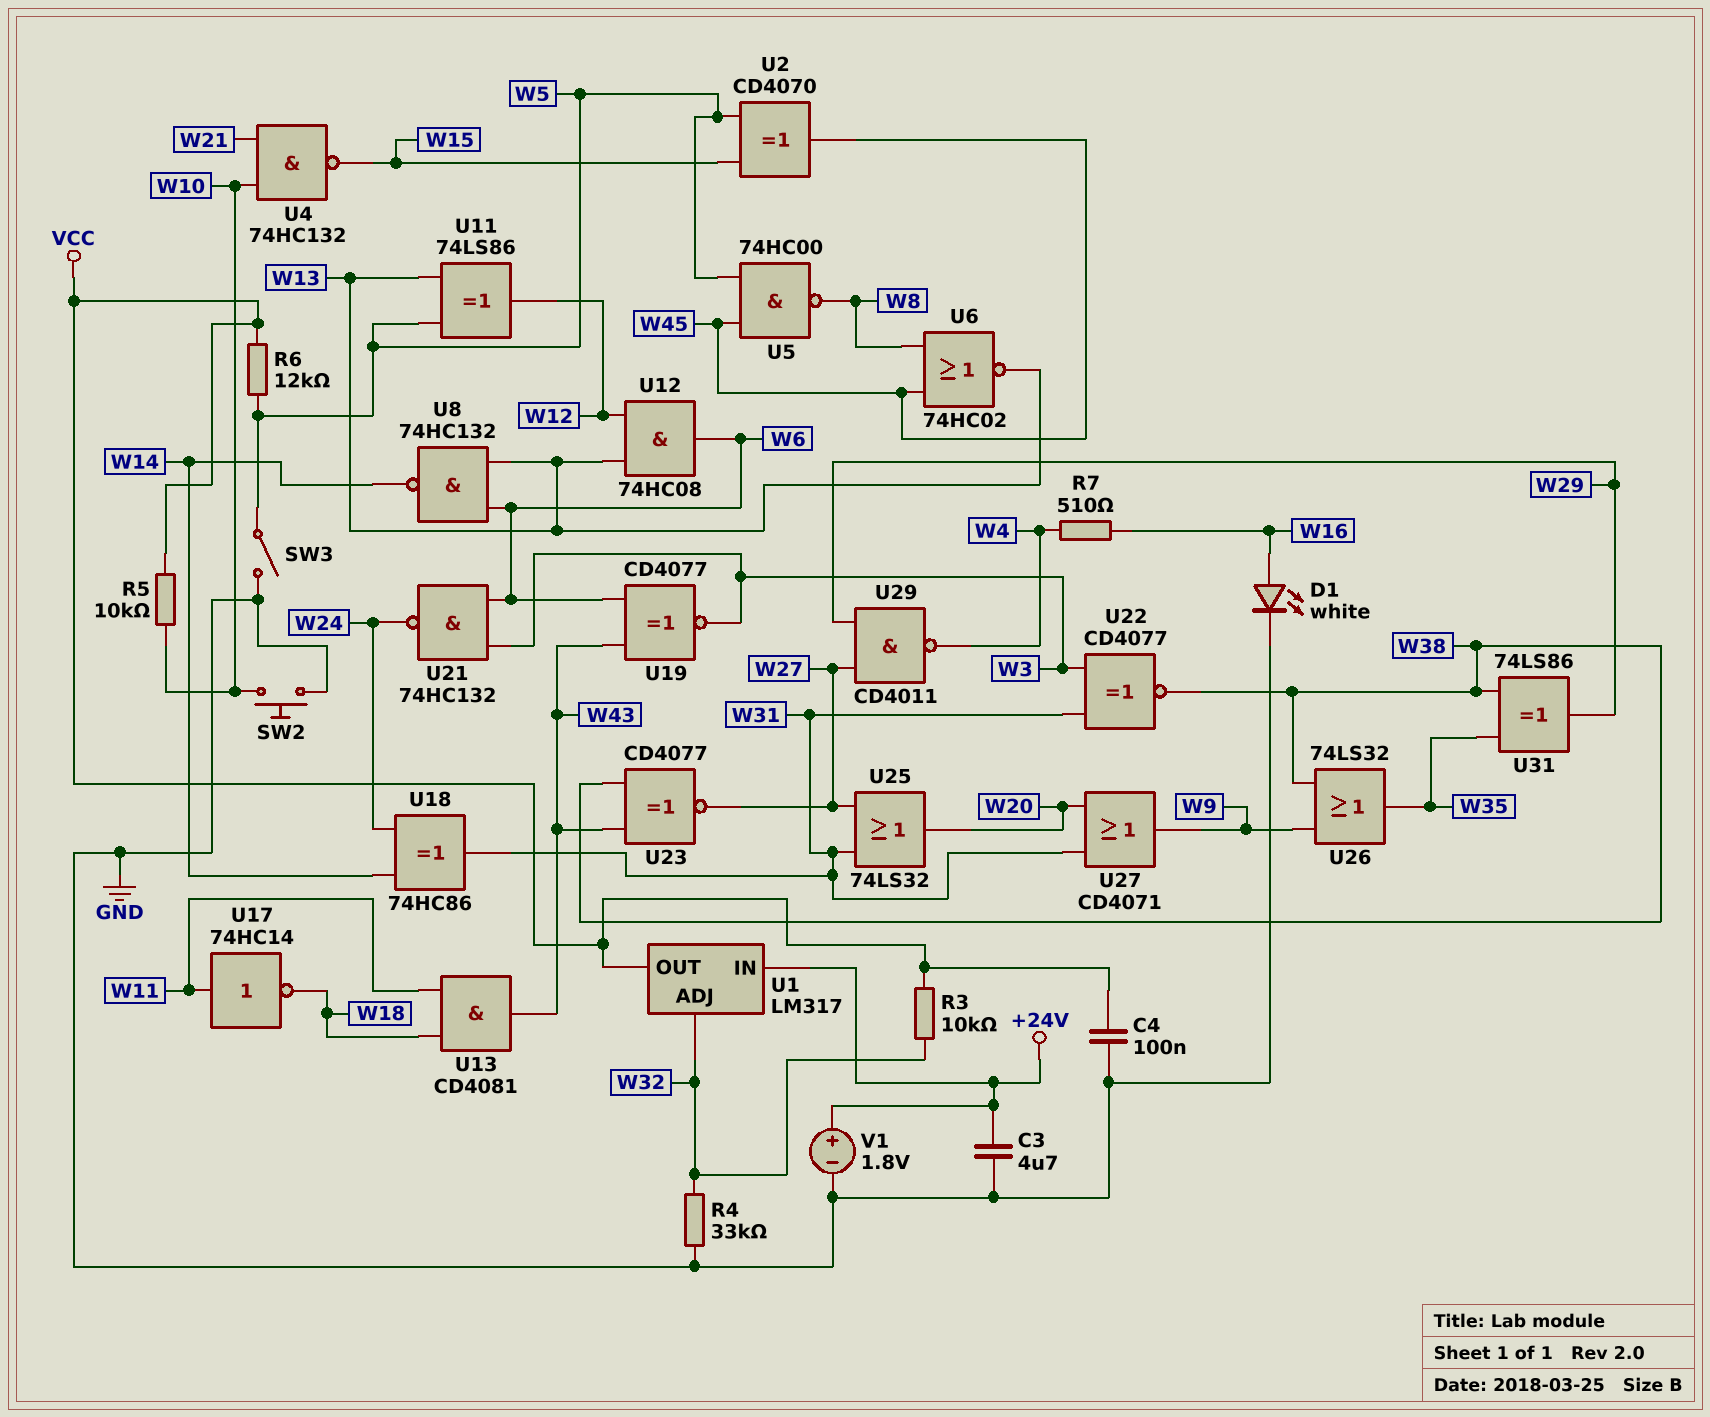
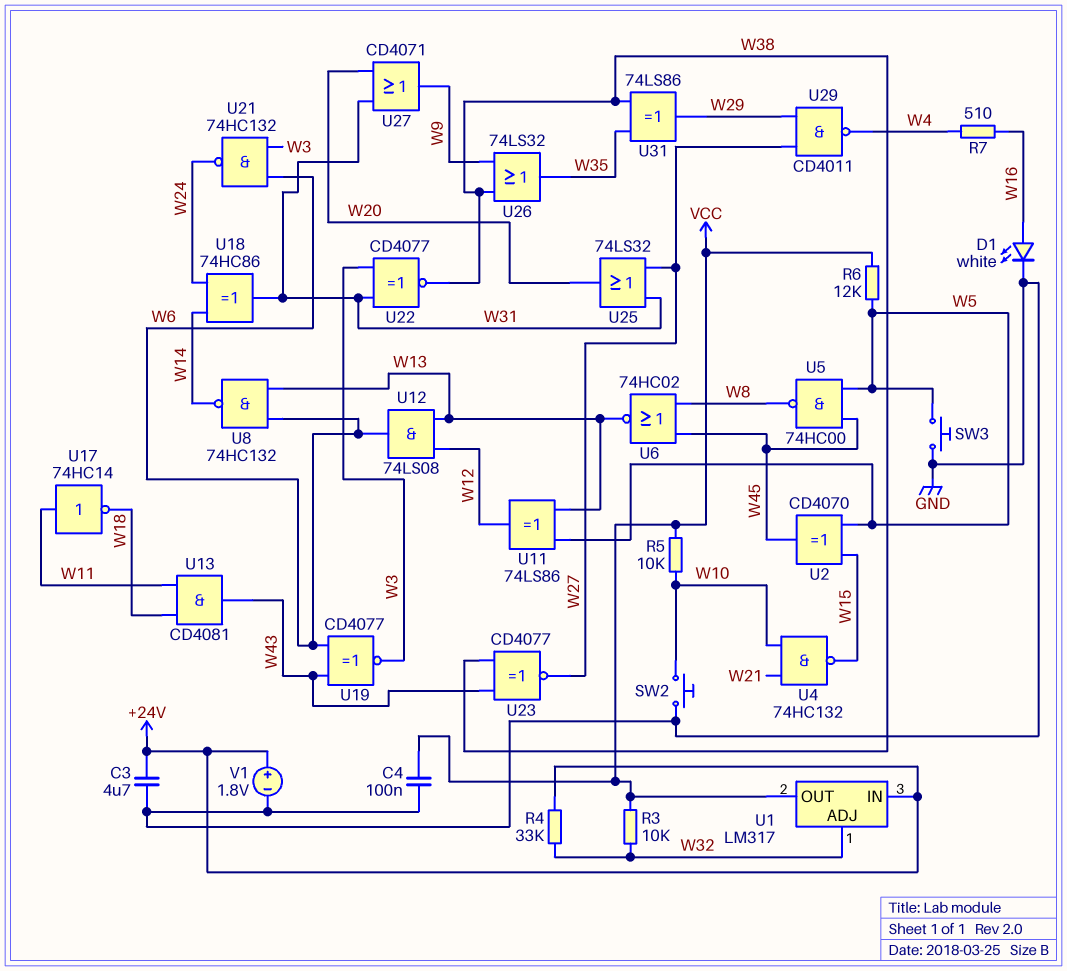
R4: 33k (GND, W32) -> 33k (+24V, W32)
SW3: switch (GND, W5) -> button (GND, W5)
U12: AND 74HC08 (in W12, in W13, out W6) -> AND 74LS08 (in W12, in W13, out W6)

